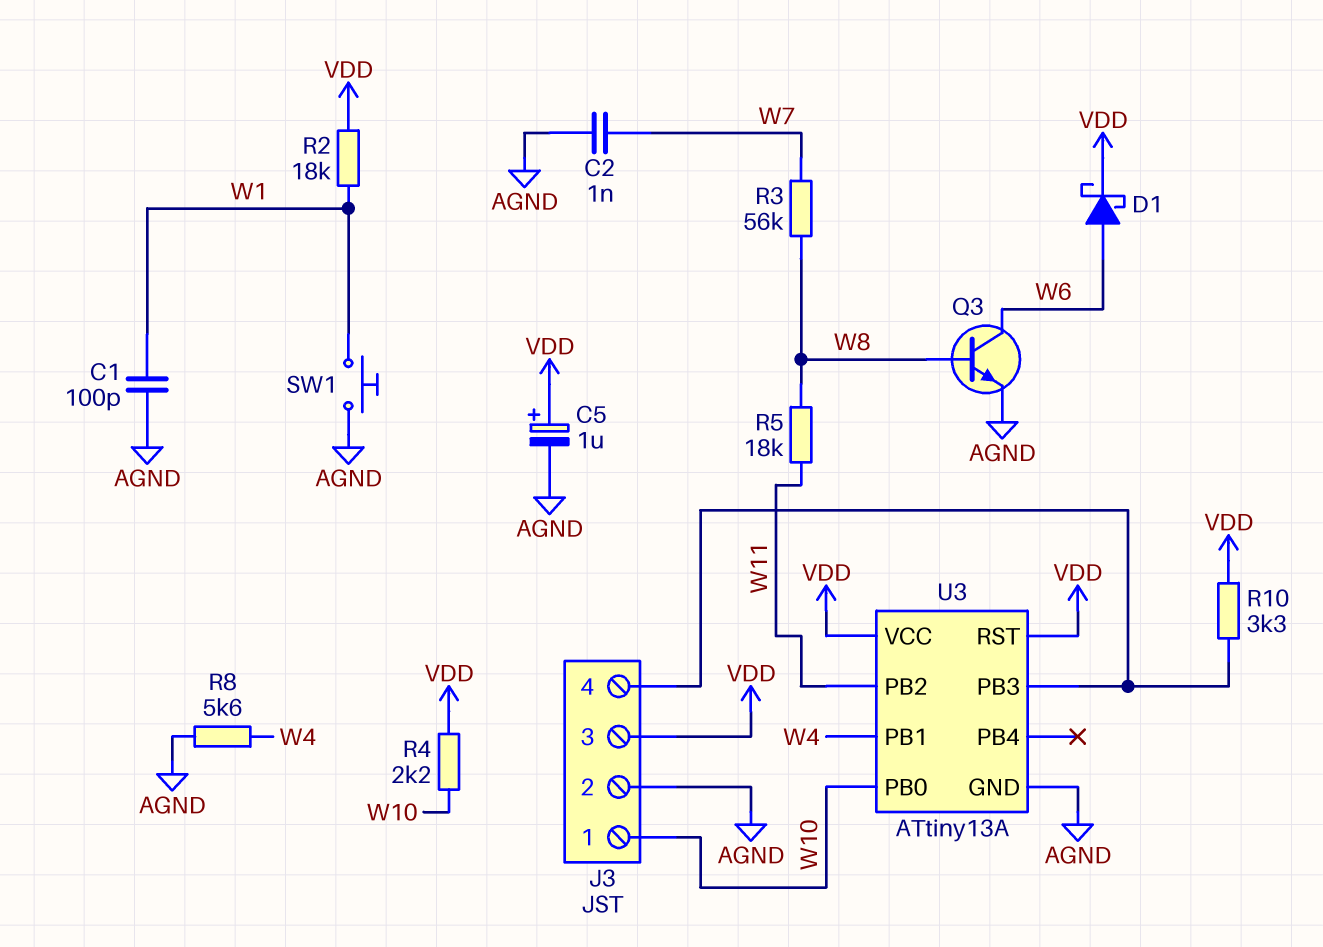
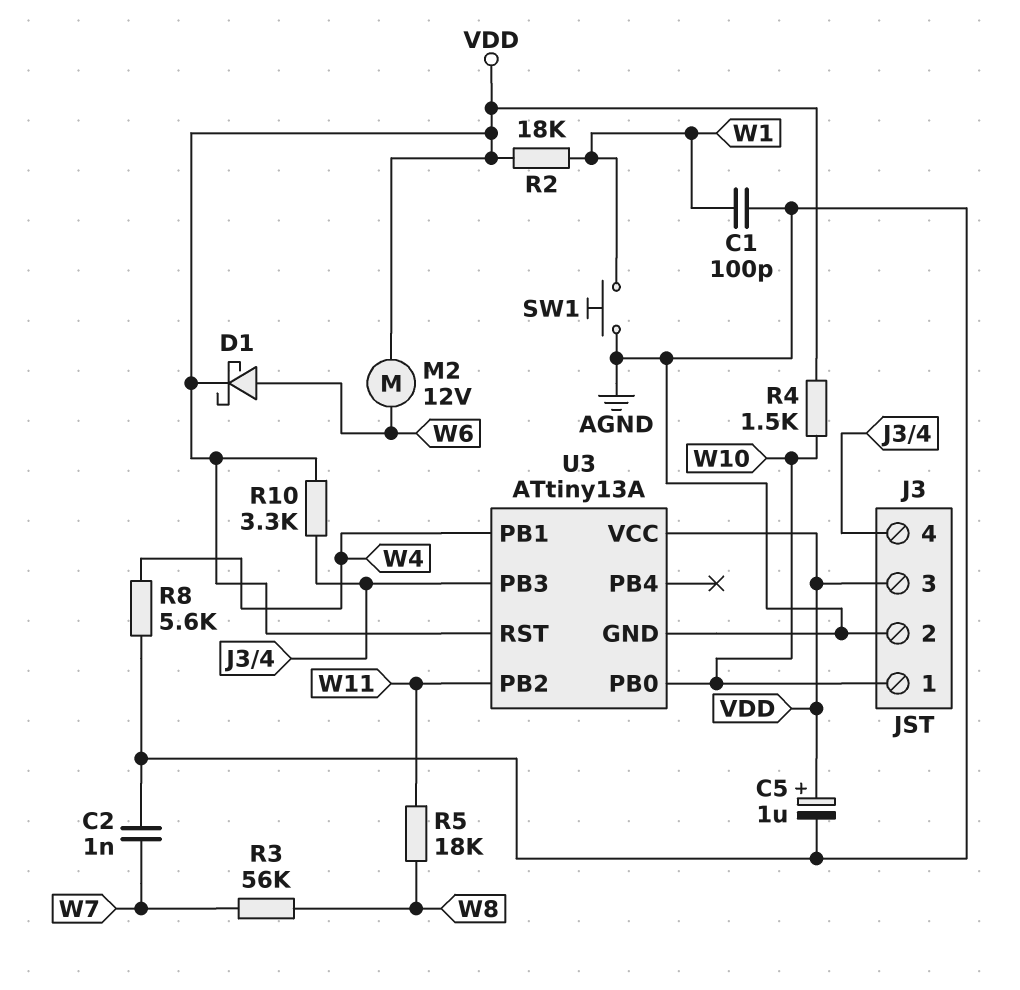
M2: none -> motor 12V (VDD, W6)
Q3: NPN (B W8, C W6, E AGND) -> none
R4: 2.2k (VDD, W10) -> 1.5k (VDD, W10)

